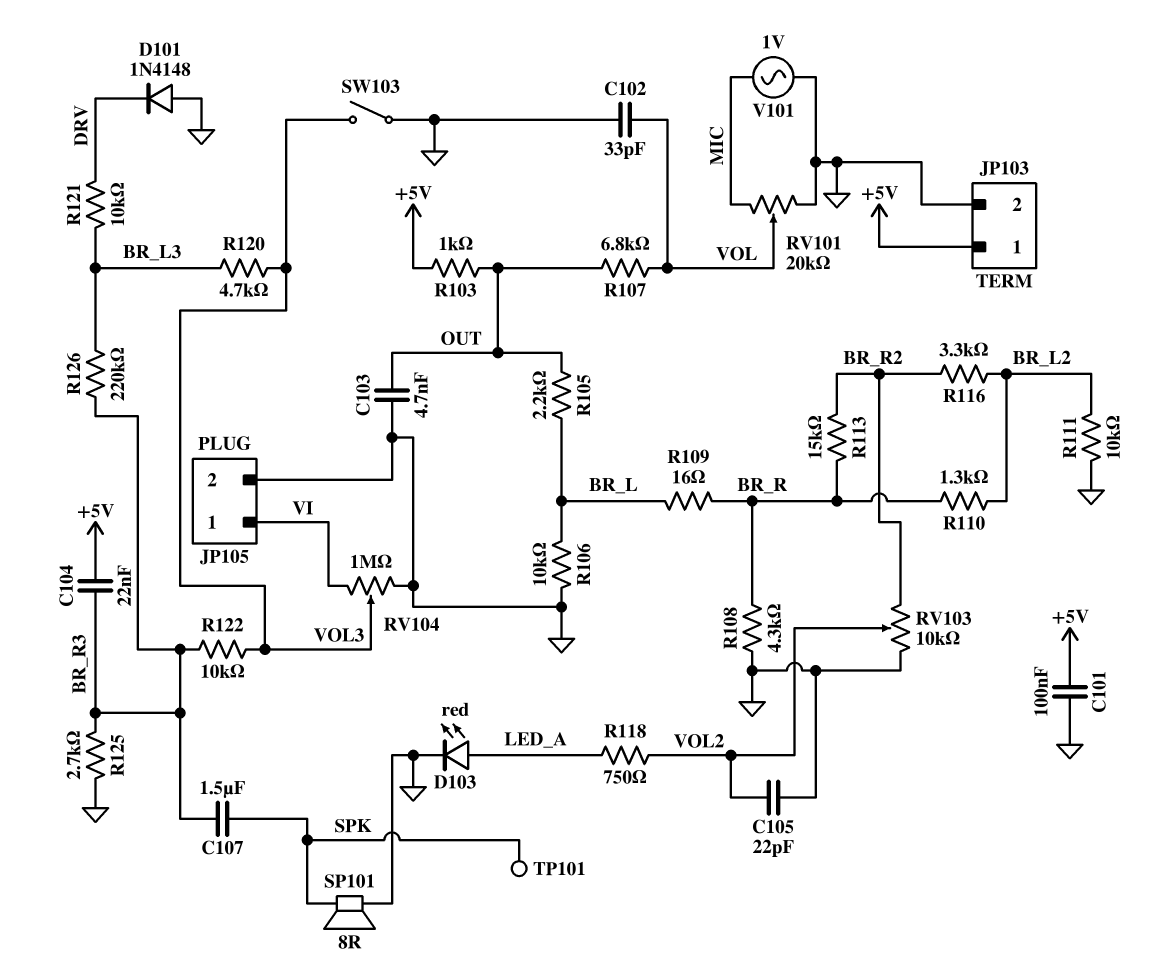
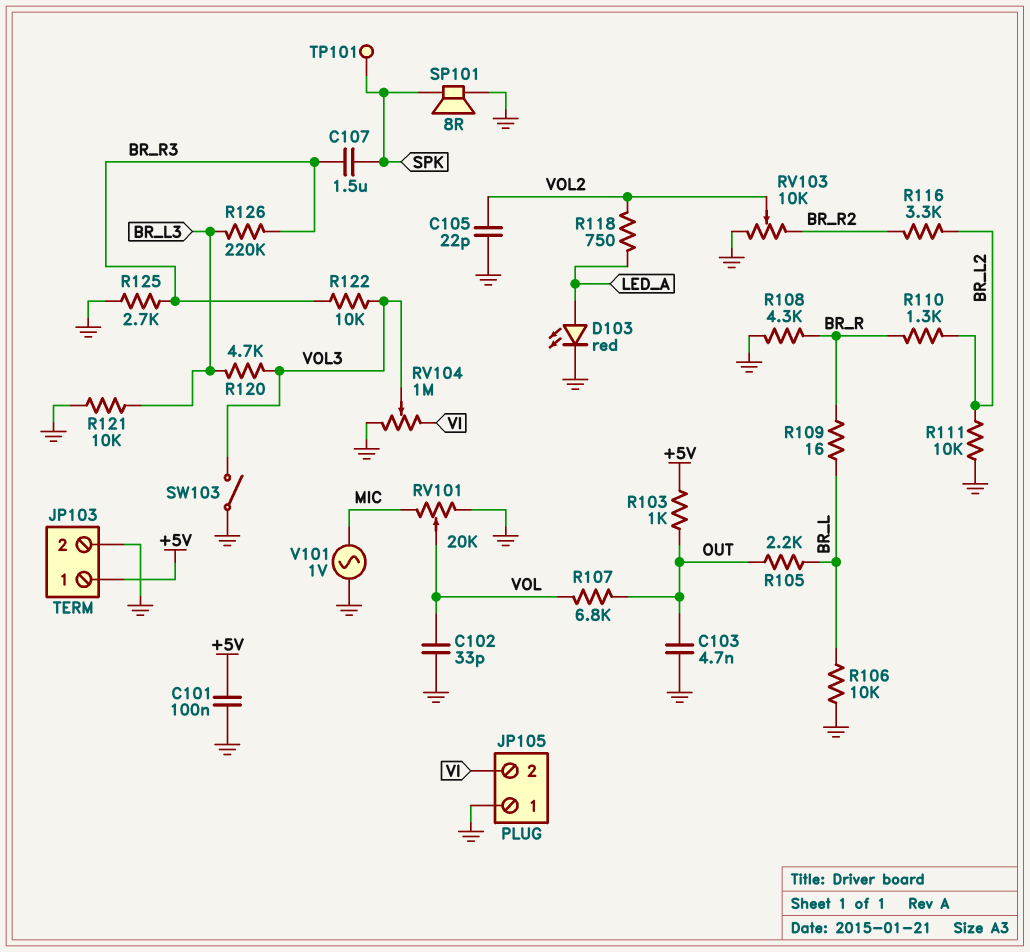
C104: 22nF (+5V, BR_R3) -> none
D101: diode 1N4148 (A GND, K DRV) -> none
JP105 pin 1: VI -> GND
JP105 pin 2: GND -> VI
R113: 15k (BR_R, BR_R2) -> none
R121: 10k (BR_L3, DRV) -> 10k (BR_L3, GND)

